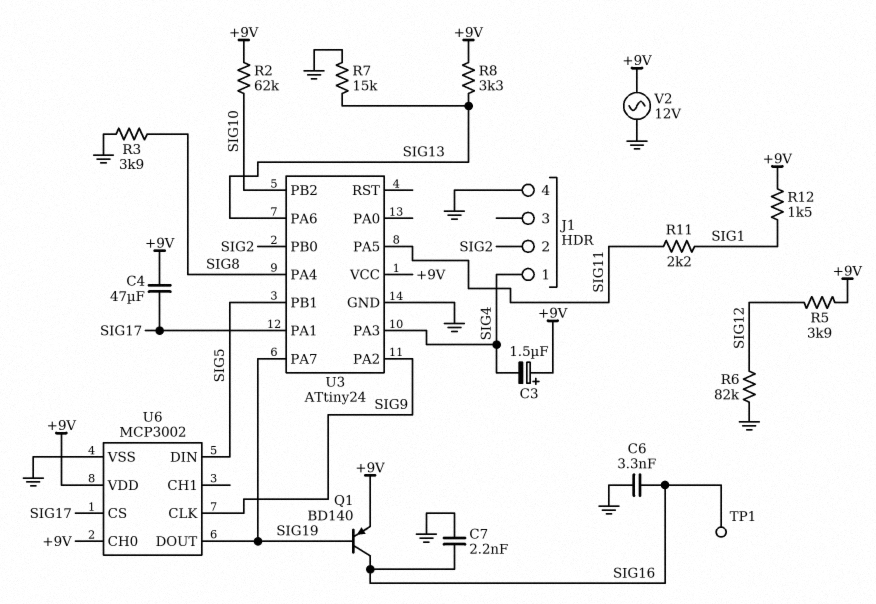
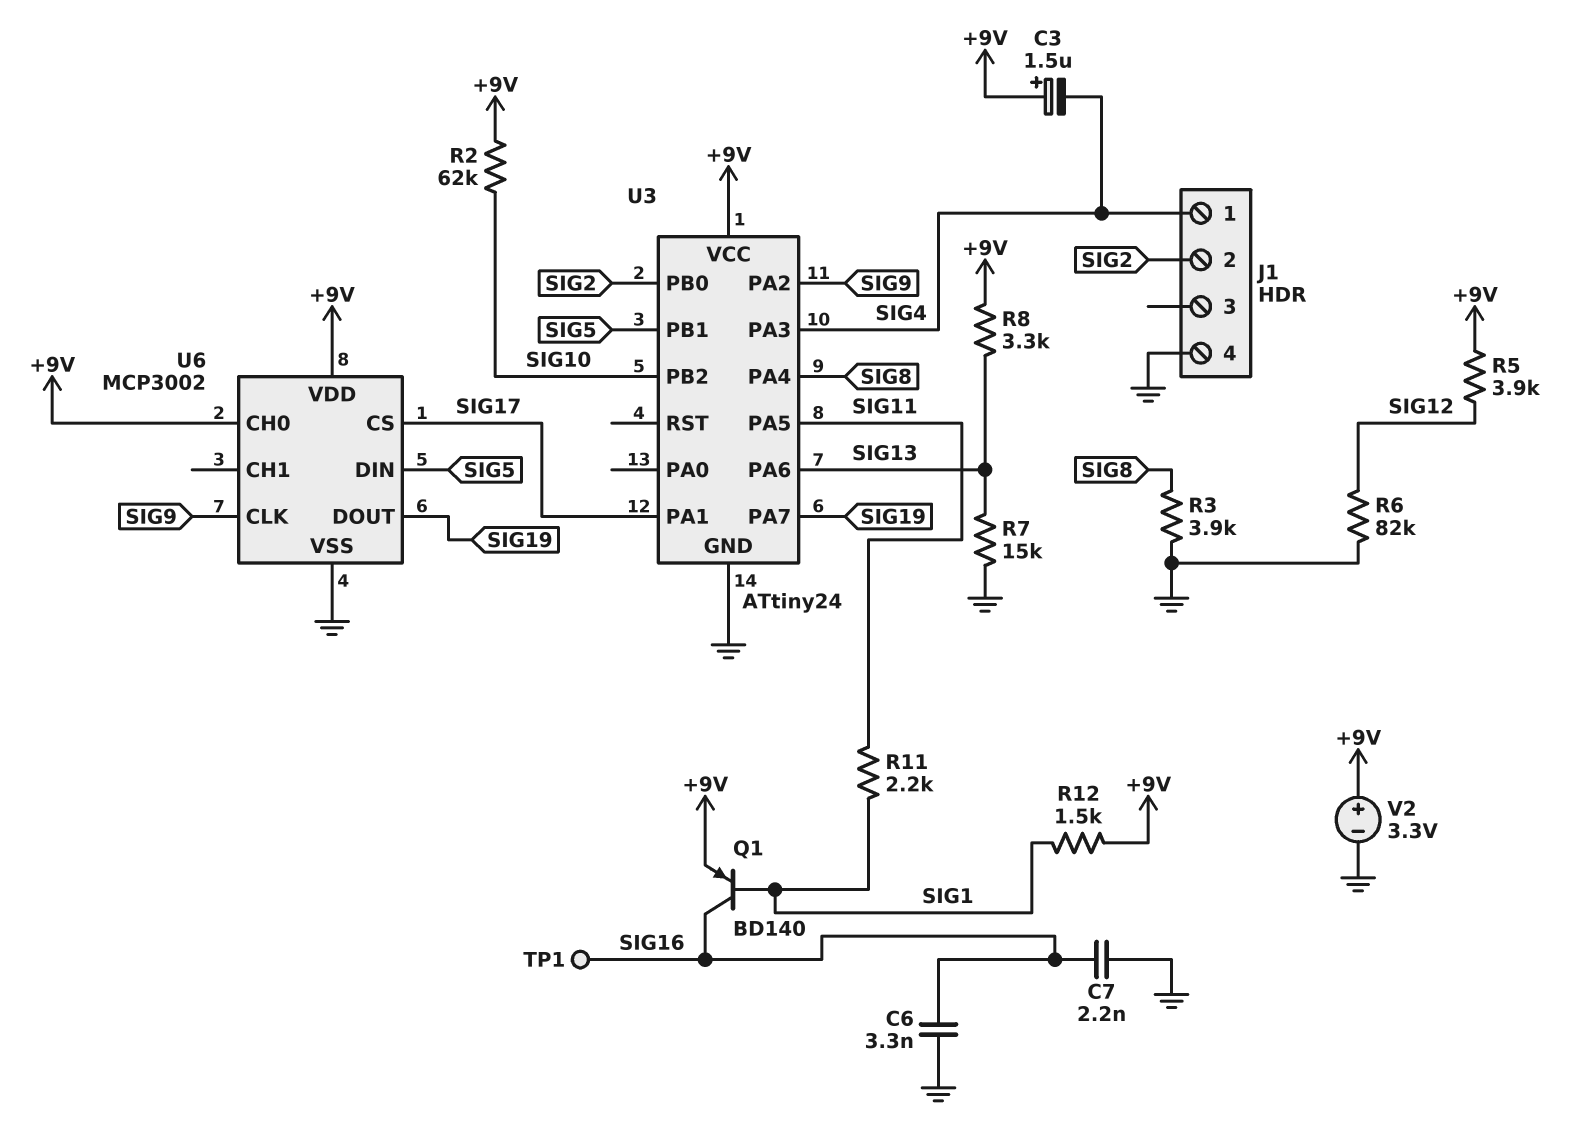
C4: 47uF (+9V, SIG17) -> none
Q1: PNP BD140 (B SIG19, C SIG16, E +9V) -> PNP BD140 (B SIG1, C SIG16, E +9V)
V2: AC 12V (+9V, GND) -> 3.3V (plus +9V, minus GND)

